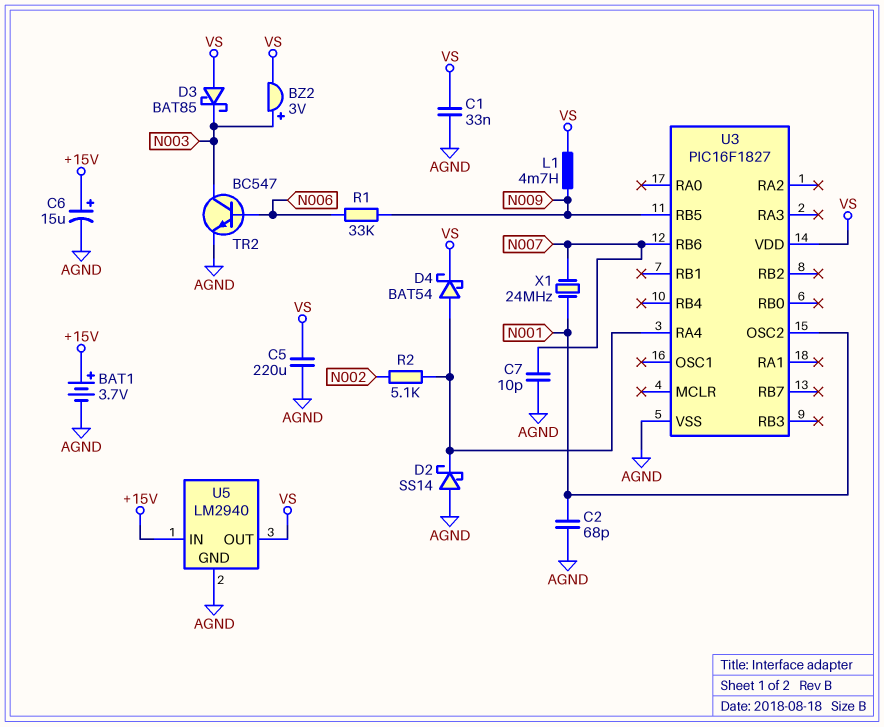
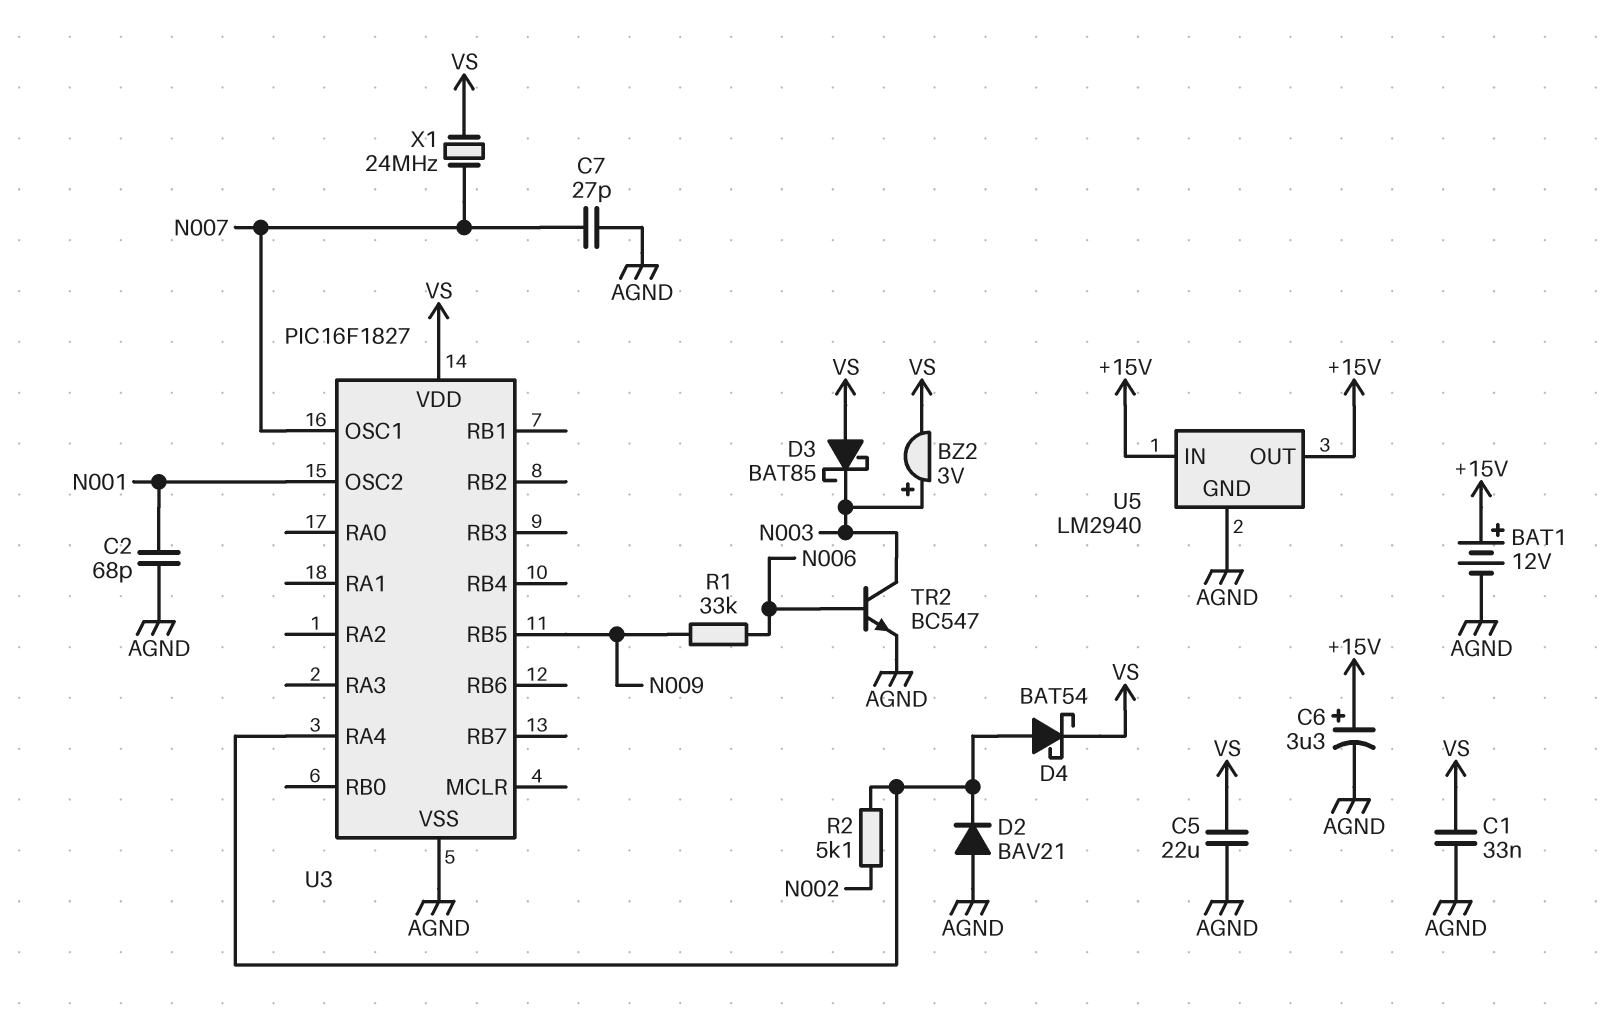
BAT1: 3.7V (plus +15V, minus AGND) -> 12V (plus +15V, minus AGND)
C5: 220uF (AGND, VS) -> 22uF (AGND, VS)
C6: 15uF (plus +15V, minus AGND) -> 3.3uF (plus +15V, minus AGND)
C7: 10pF (AGND, N007) -> 27pF (AGND, N007)
D2: schottky SS14 (A AGND, K U3/RA4) -> diode BAV21 (A AGND, K U3/RA4)
L1: 4.7mH (N009, VS) -> none
U3 pin OSC1: none -> N007
U3 pin RB6: N007 -> none
U5 pin OUT: VS -> +15V
X1: 24MHz (N001, N007) -> 24MHz (N007, VS)

